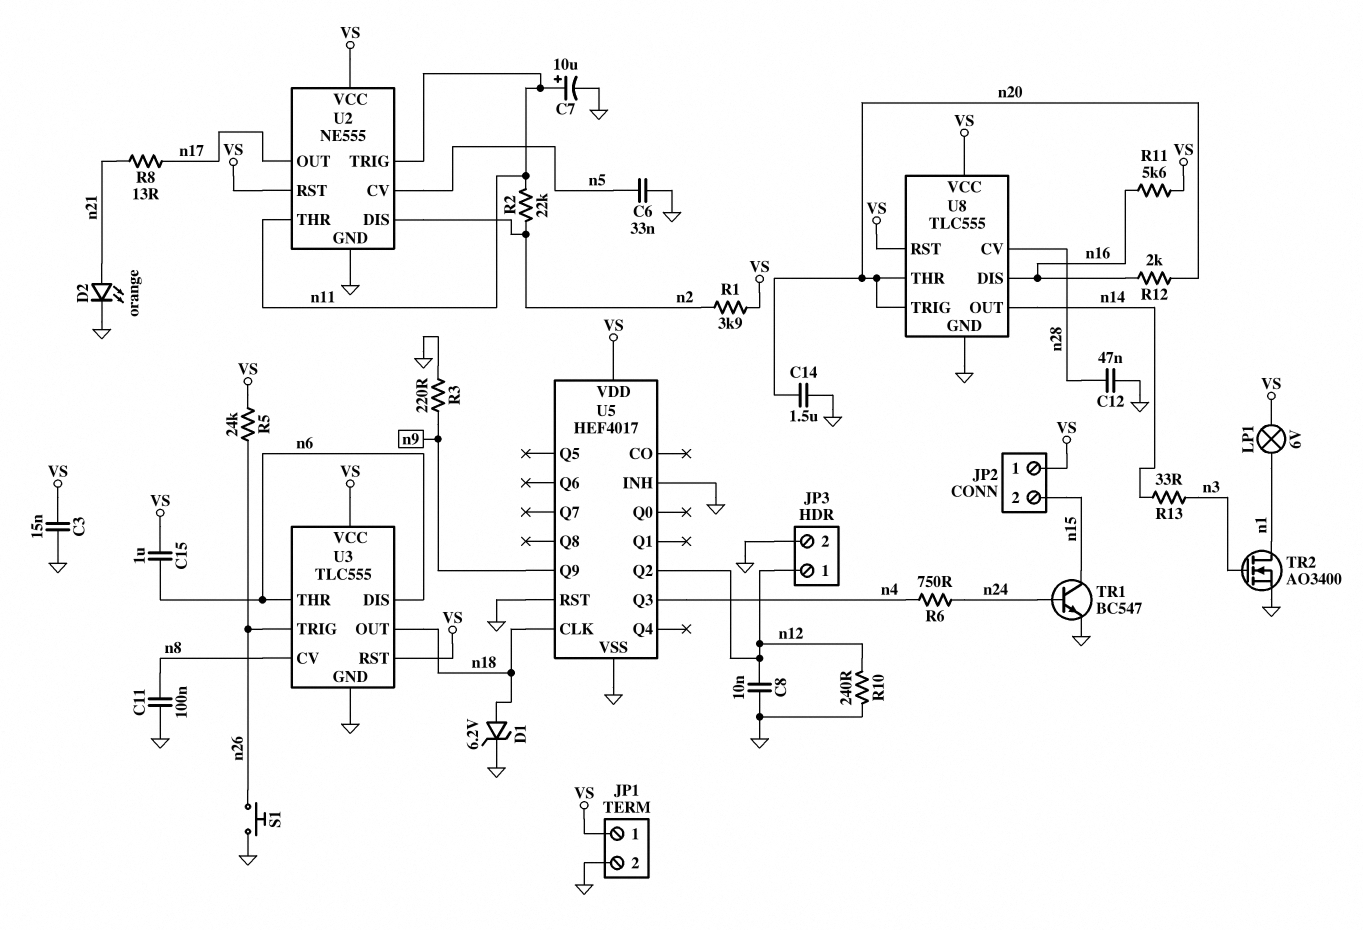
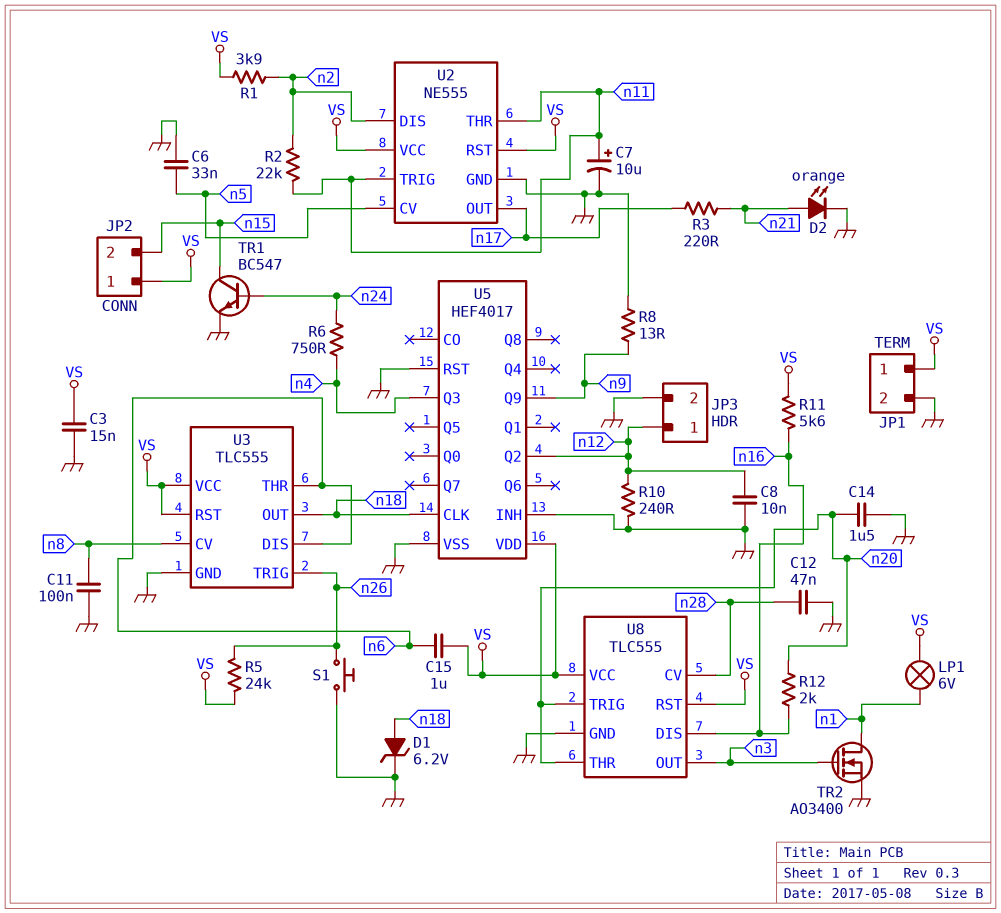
R3: 220 (GND, n9) -> 220 (n17, n21)
R8: 13 (n17, n21) -> 13 (GND, n9)
R13: 33 (n3, n14) -> none
U8 pin OUT: n14 -> n3

